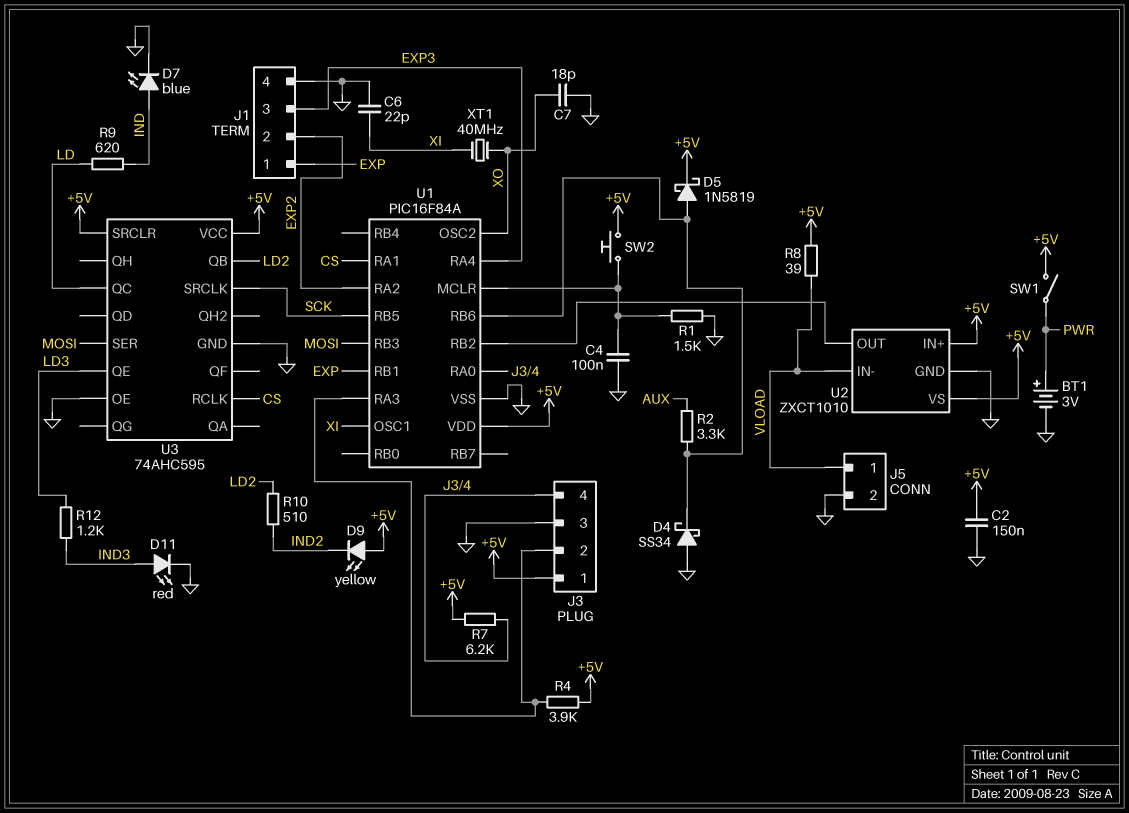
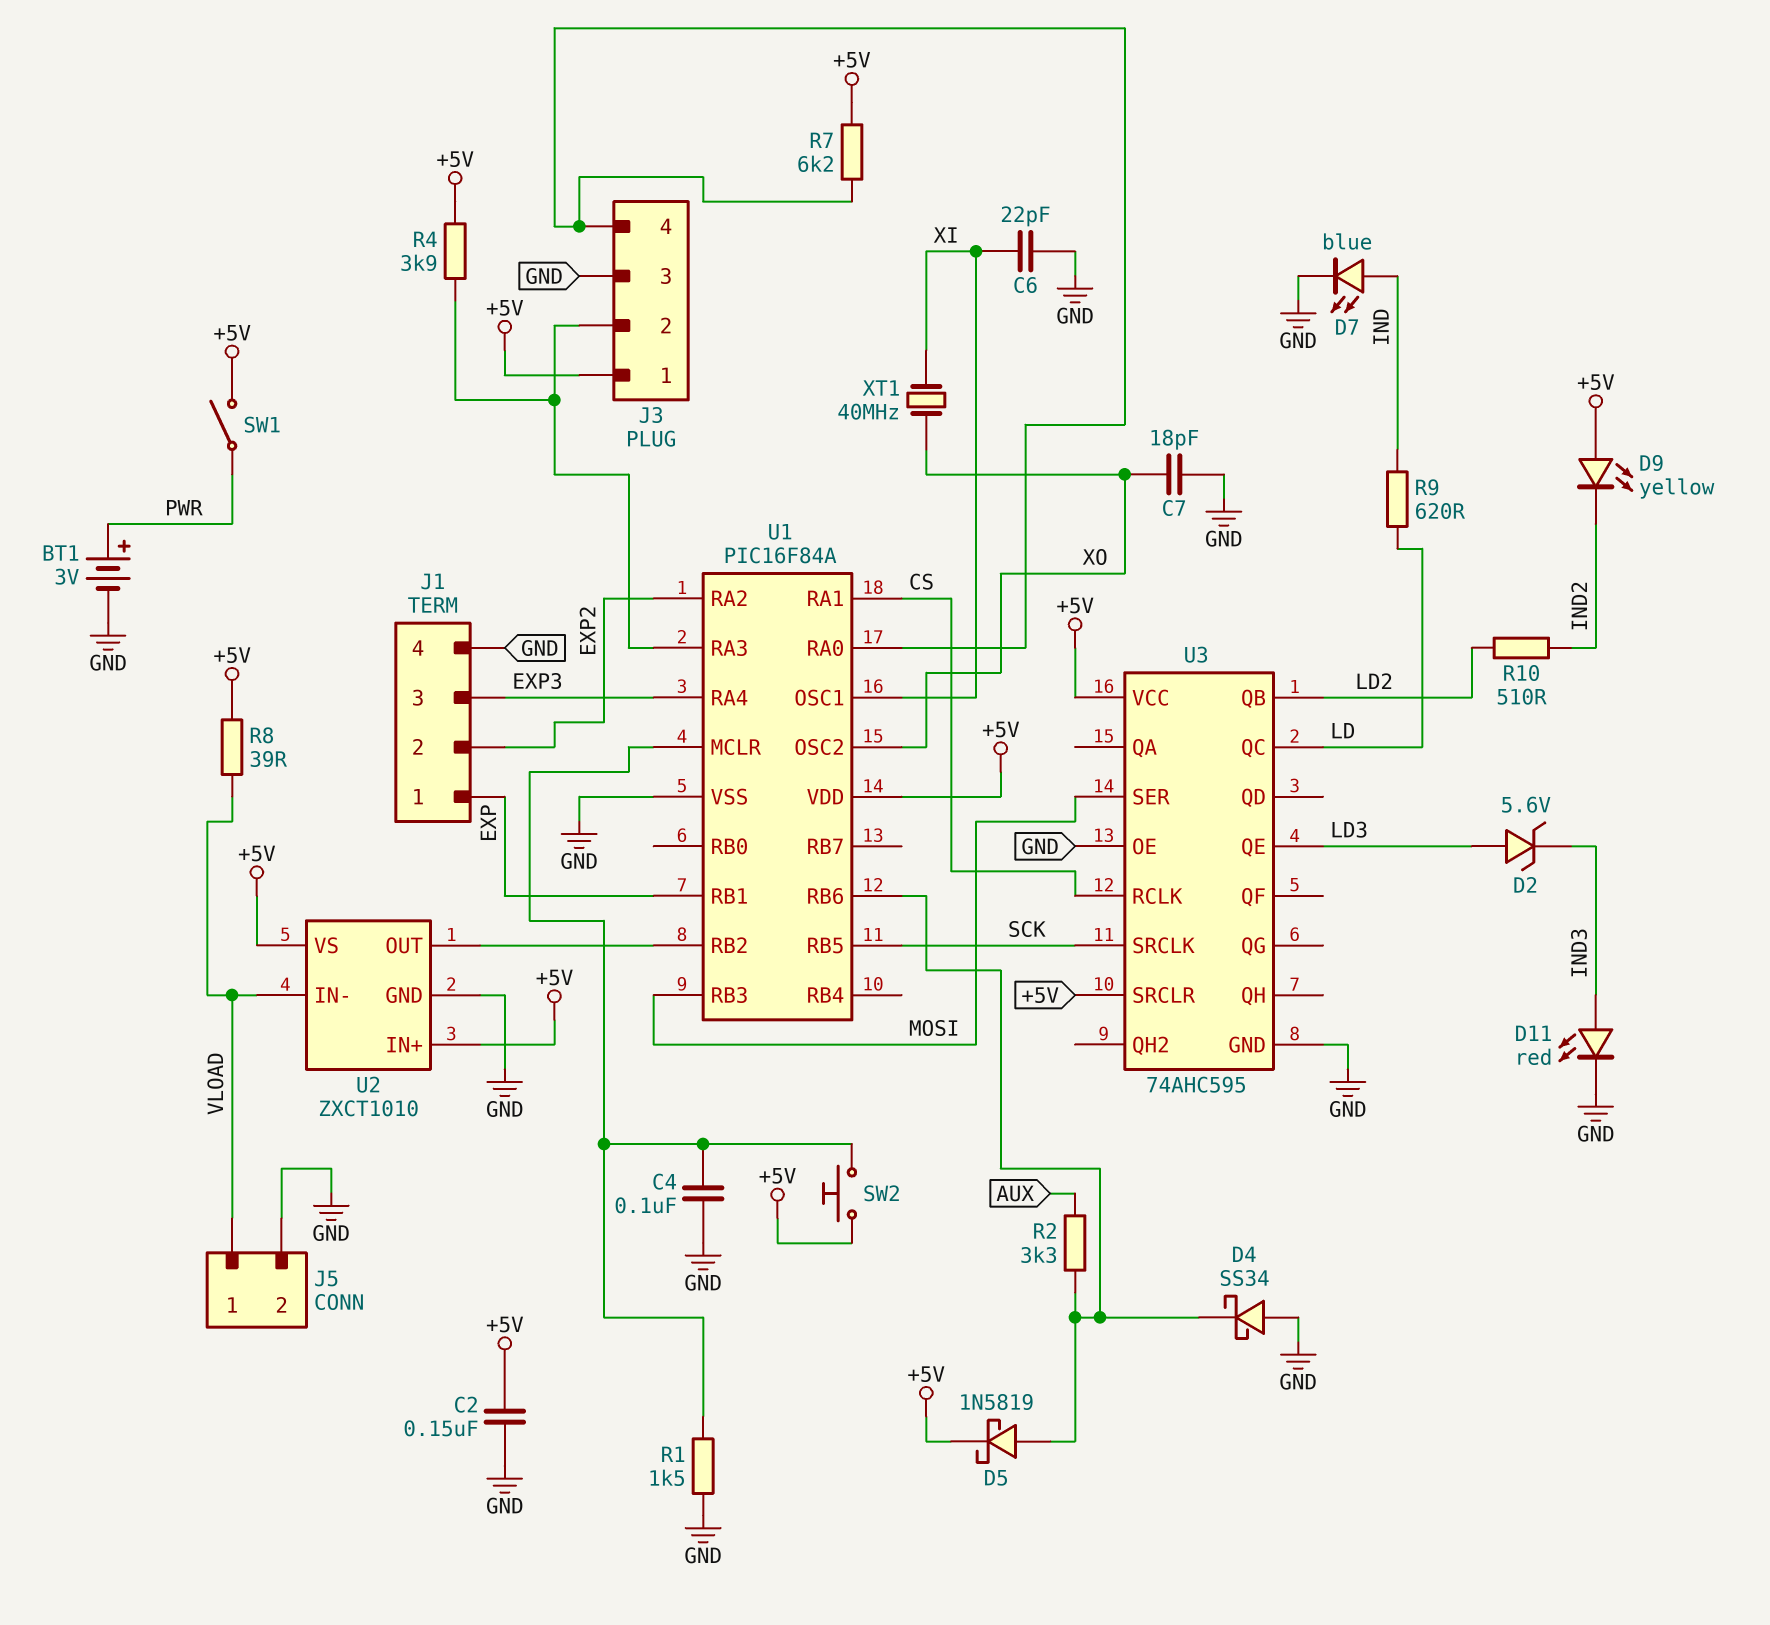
D2: none -> zener 5.6V (A LD3, K IND3)
R12: 1.2k (IND3, LD3) -> none

